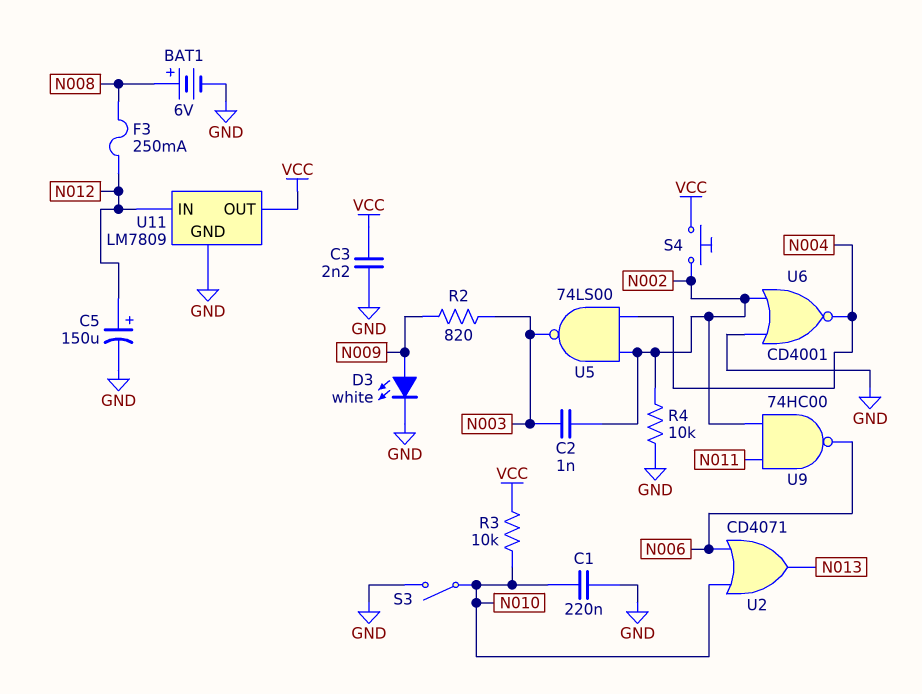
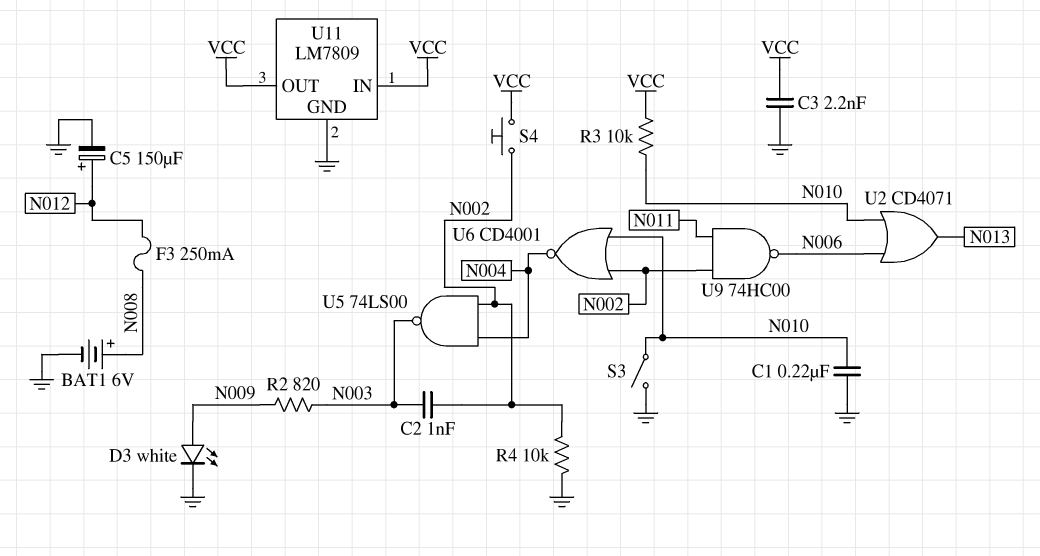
U6: NOR CD4001 (in GND, in N002, out N004) -> NOR CD4001 (in N002, in N010, out N004)
U11 pin IN: N012 -> VCC

